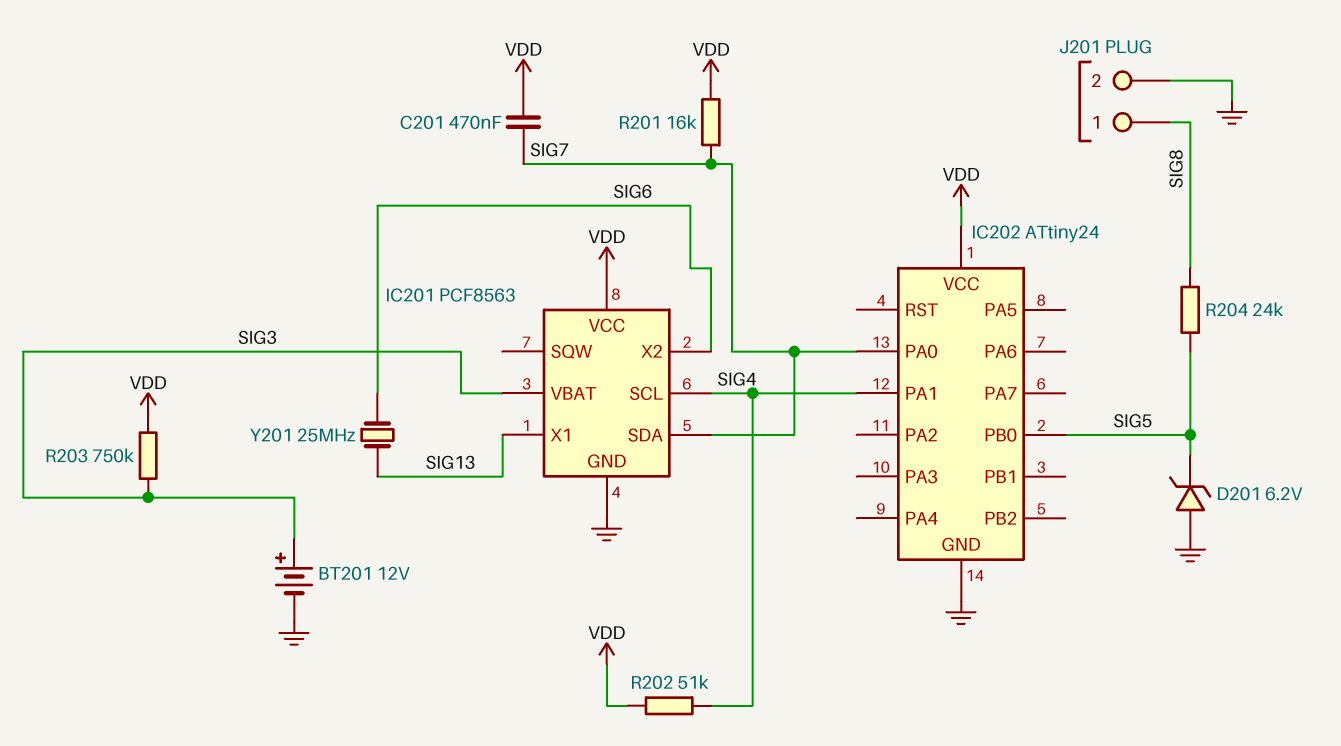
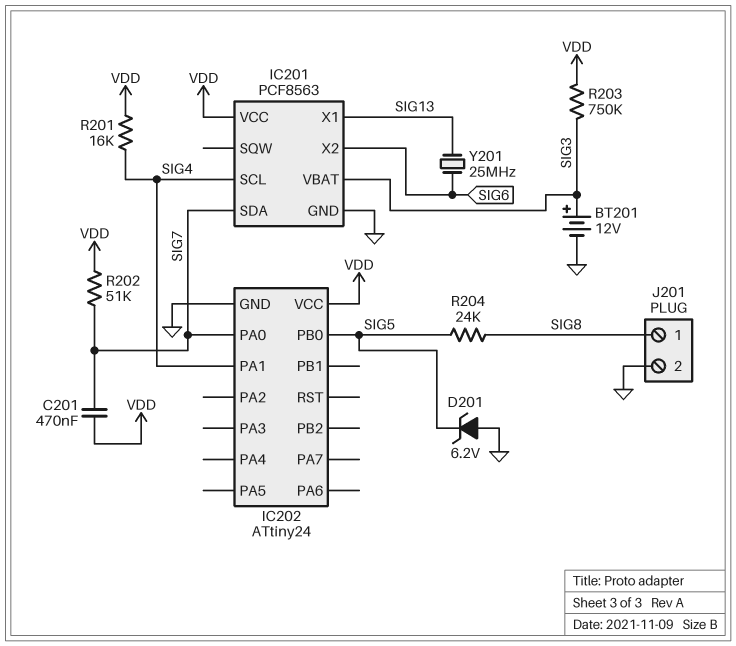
R201: 16k (SIG7, VDD) -> 16k (SIG4, VDD)
R202: 51k (SIG4, VDD) -> 51k (SIG7, VDD)

